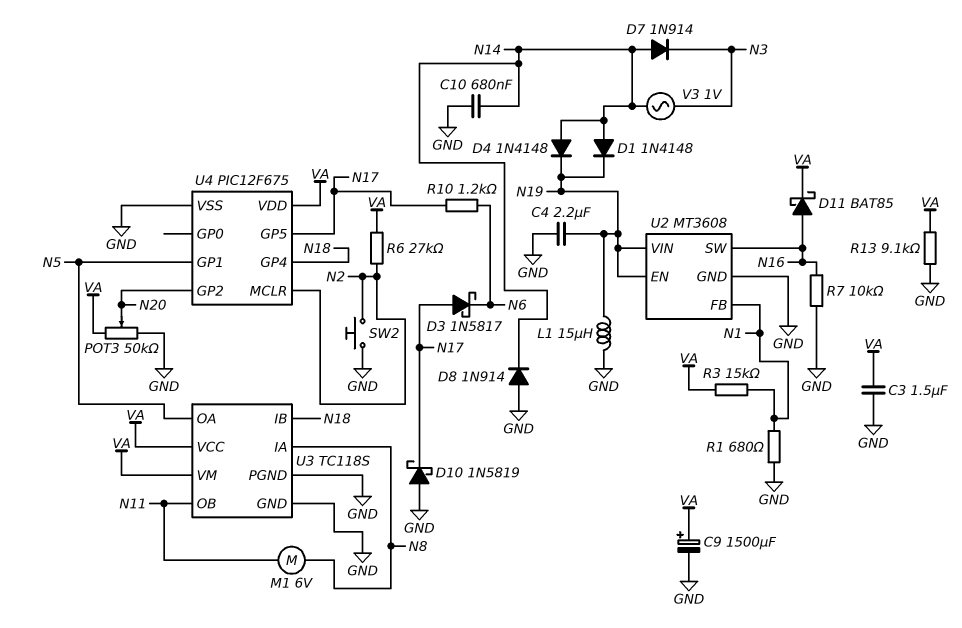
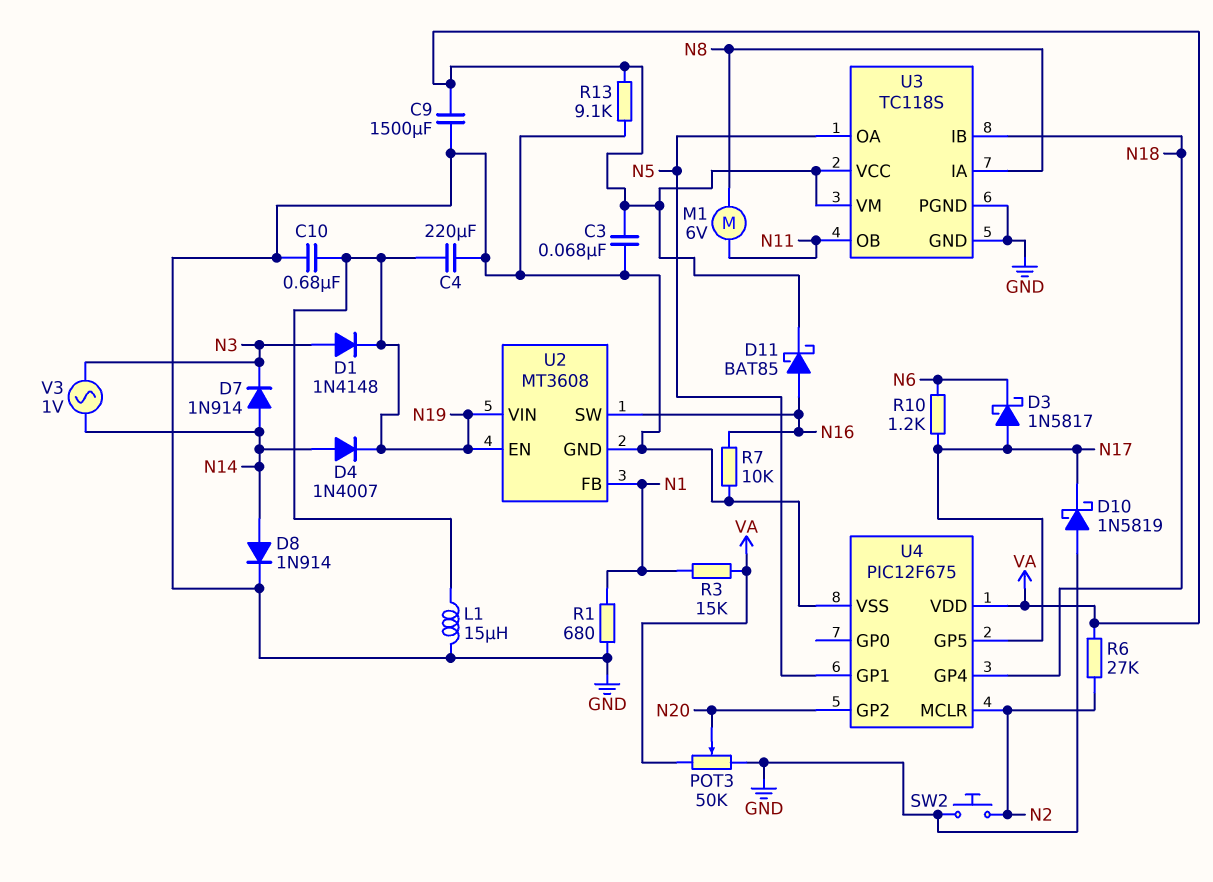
C3: 1.5uF (GND, VA) -> 68nF (GND, VA)
C4: 2.2uF (GND, N19) -> 220uF (GND, N19)
C9: 1500uF (plus VA, minus GND) -> 1500uF (GND, VA)
C10: 680nF (GND, N14) -> 680nF (GND, N19)
D1: diode 1N4148 (A N14, K N19) -> diode 1N4148 (A N3, K N19)
D4: diode 1N4148 (A N14, K N19) -> diode 1N4007 (A N14, K N19)
D8: diode 1N914 (A GND, K N14) -> diode 1N914 (A N14, K GND)

